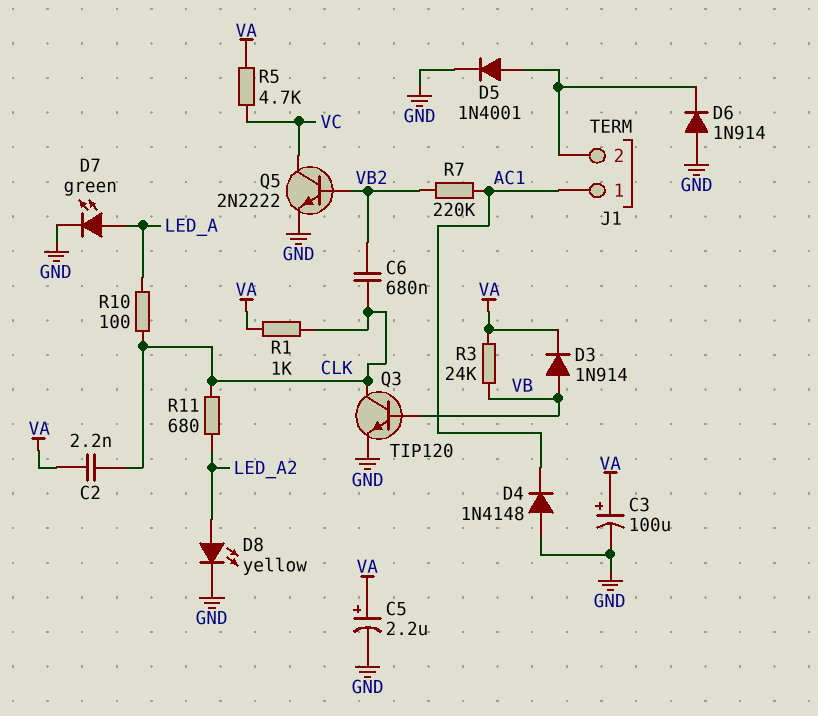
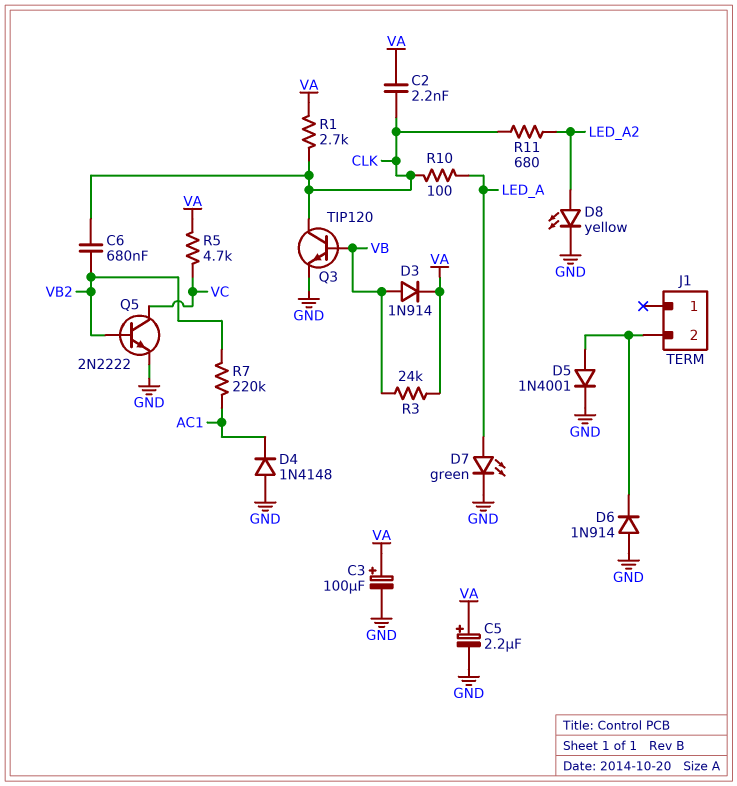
J1 pin 1: AC1 -> none
R1: 1k (CLK, VA) -> 2.7k (CLK, VA)

